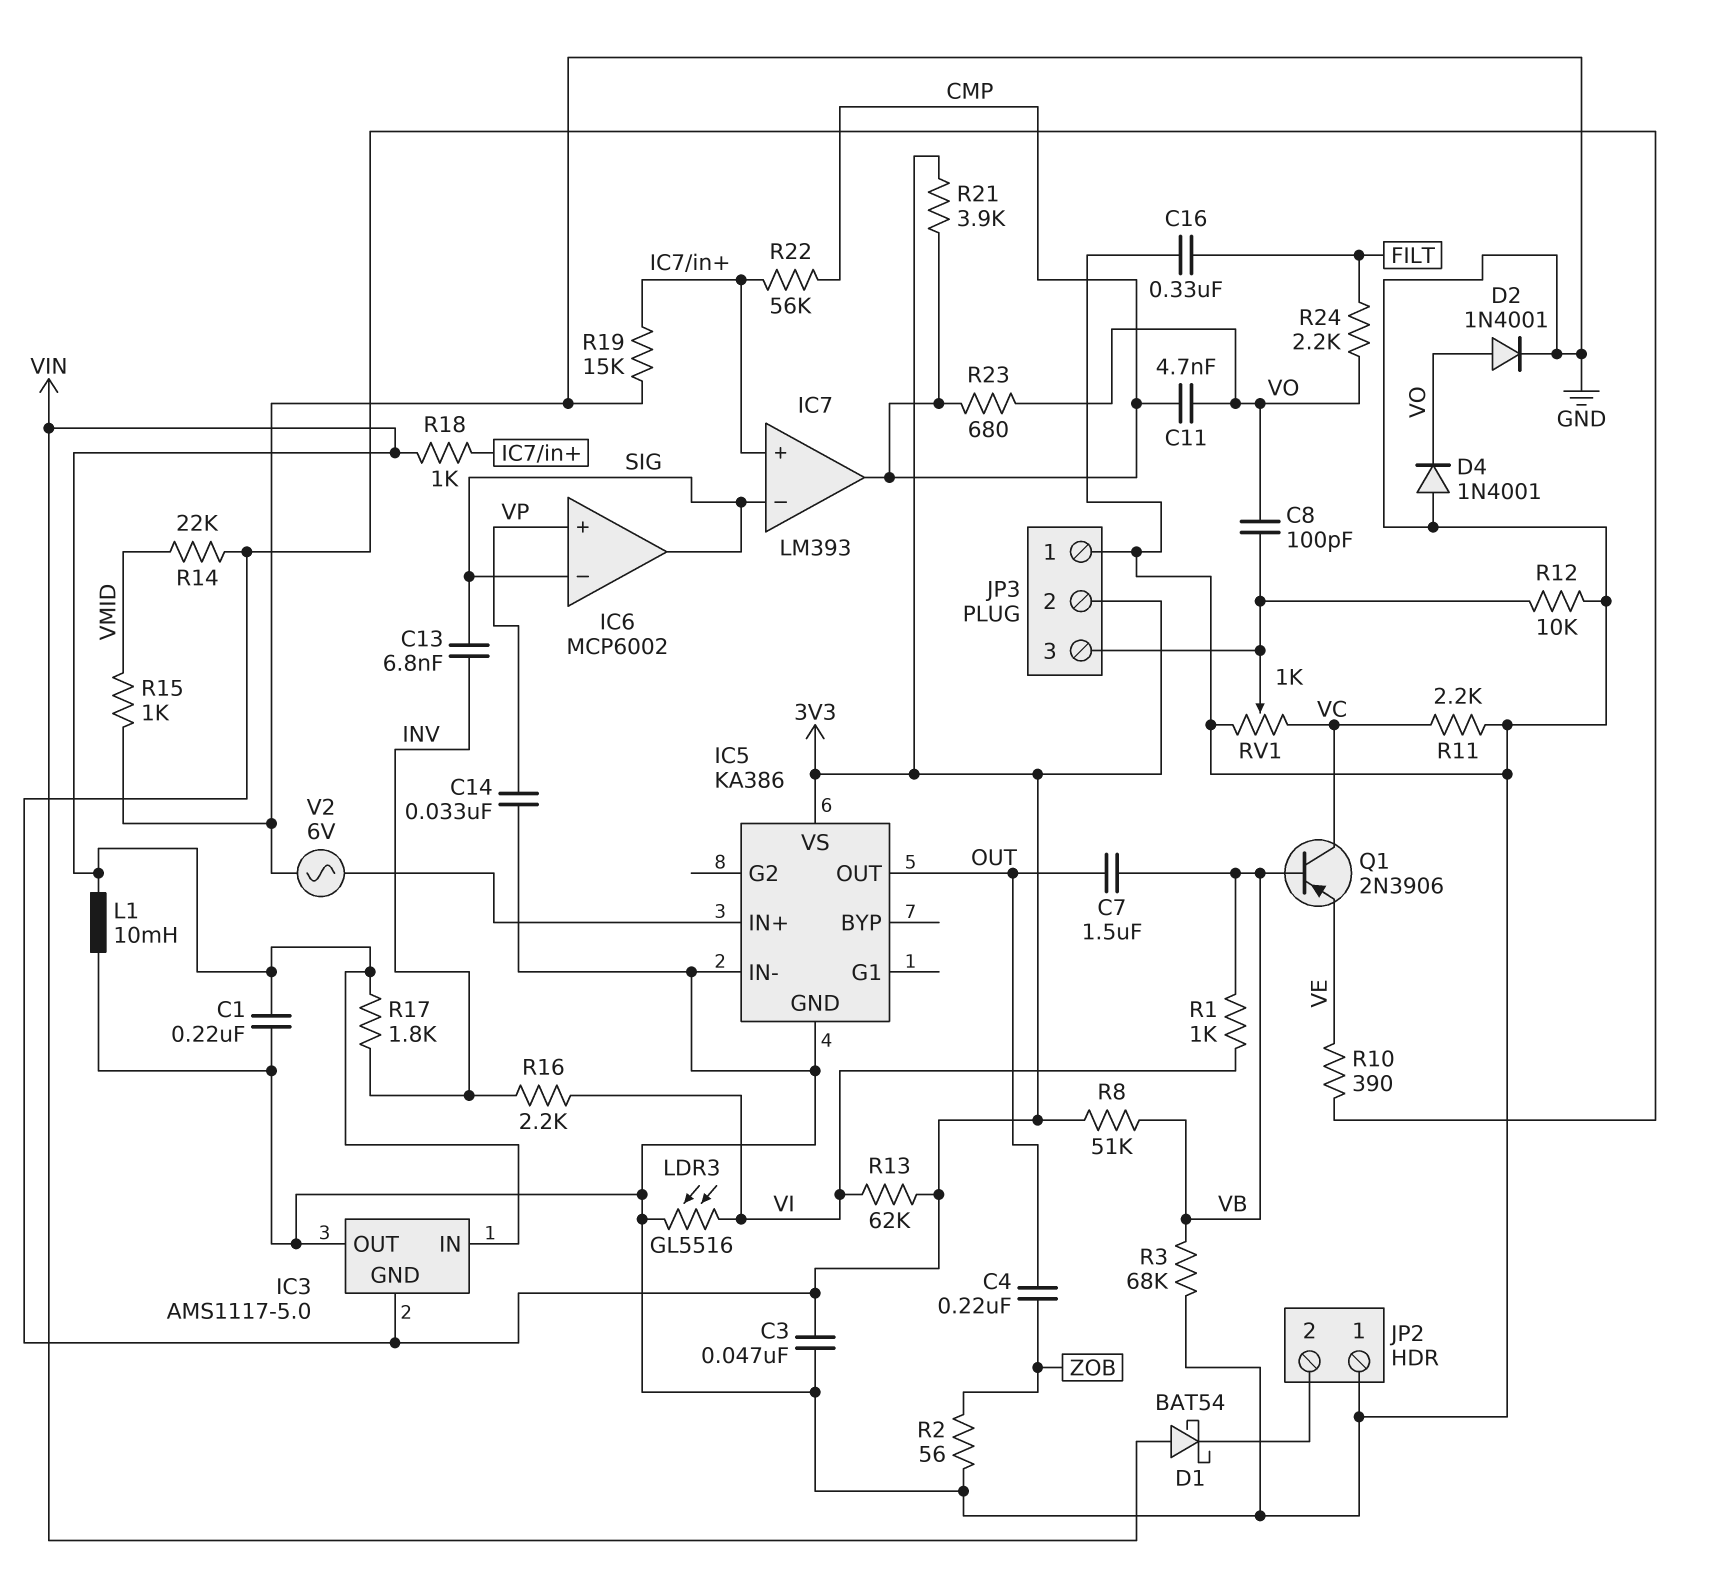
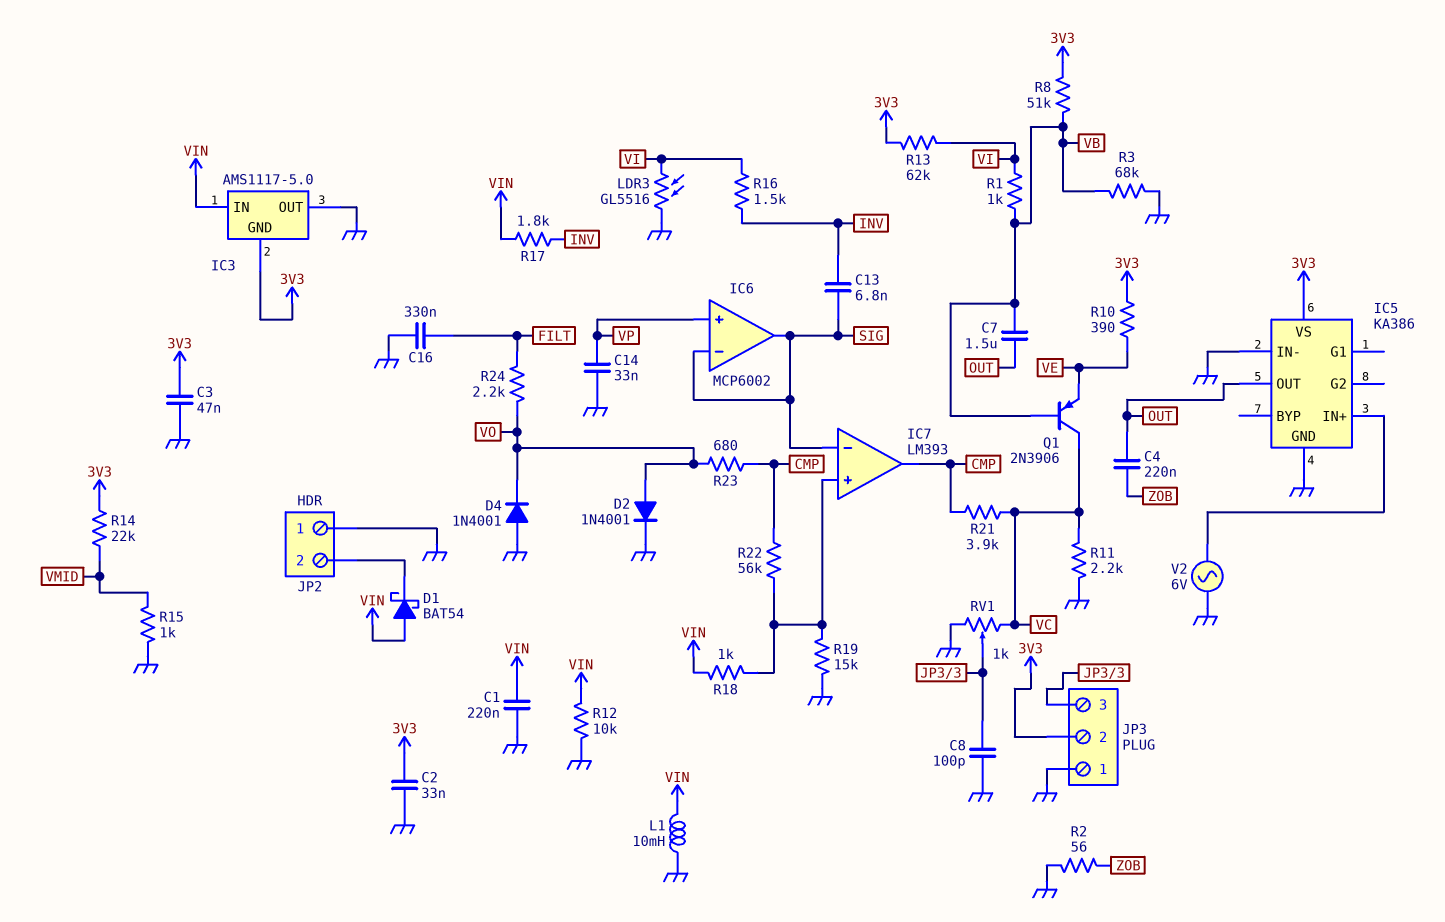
C2: none -> 33nF (3V3, GND)
C8: 100pF (JP3/3, VO) -> 100pF (GND, JP3/3)
C11: 4.7nF (CMP, VO) -> none
R12: 10k (GND, JP3/3) -> 10k (GND, VIN)
R16: 2.2k (INV, VI) -> 1.5k (INV, VI)
R21: 3.9k (3V3, CMP) -> 3.9k (CMP, VC)

